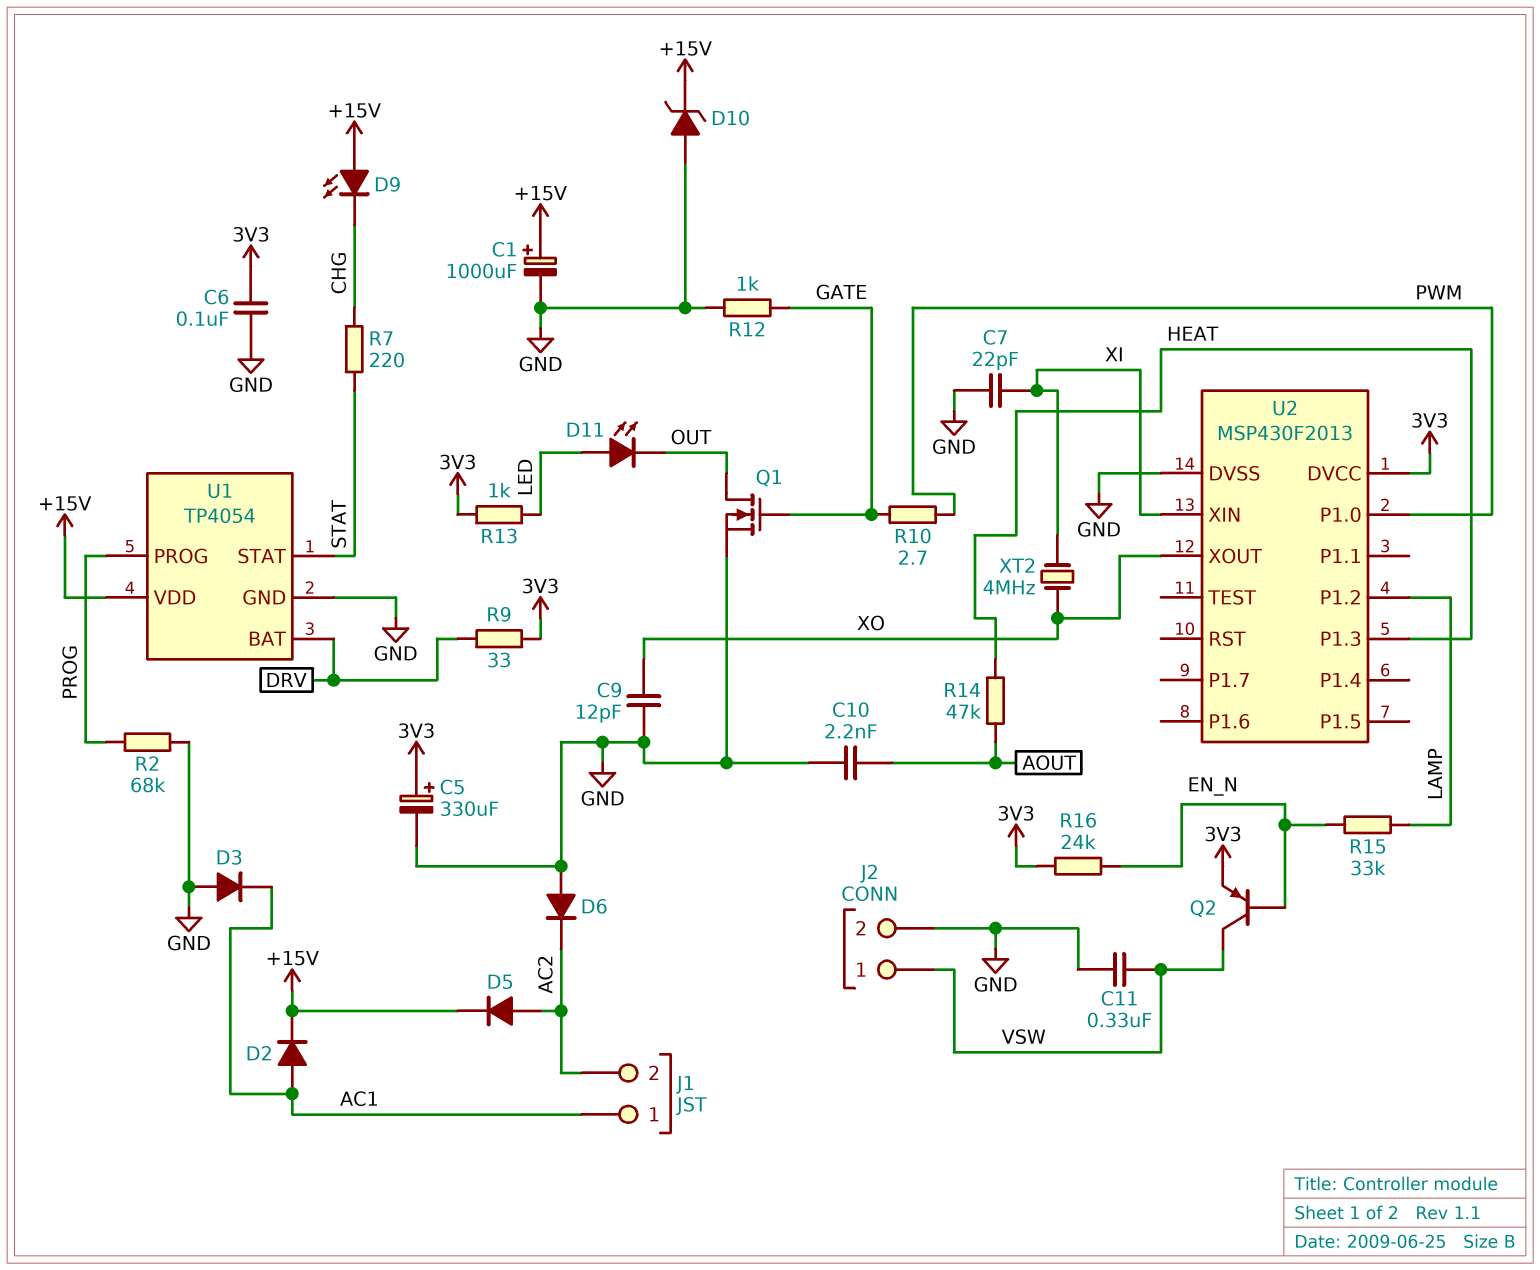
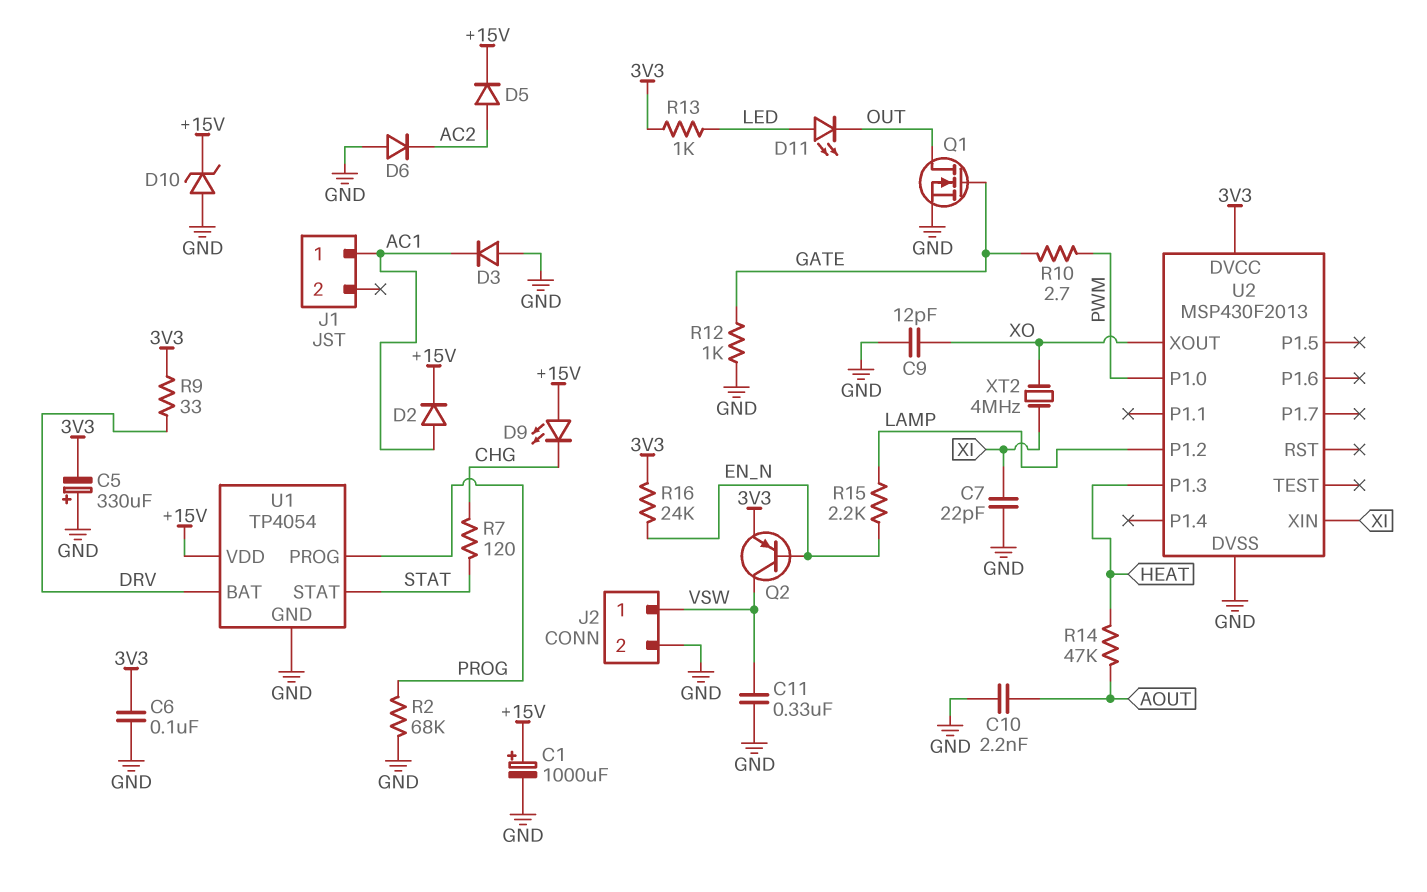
C5: 330uF (plus 3V3, minus GND) -> 330uF (plus GND, minus 3V3)
J1 pin 2: AC2 -> none
R7: 220 (CHG, STAT) -> 120 (CHG, STAT)
R15: 33k (EN_N, LAMP) -> 2.2k (EN_N, LAMP)

